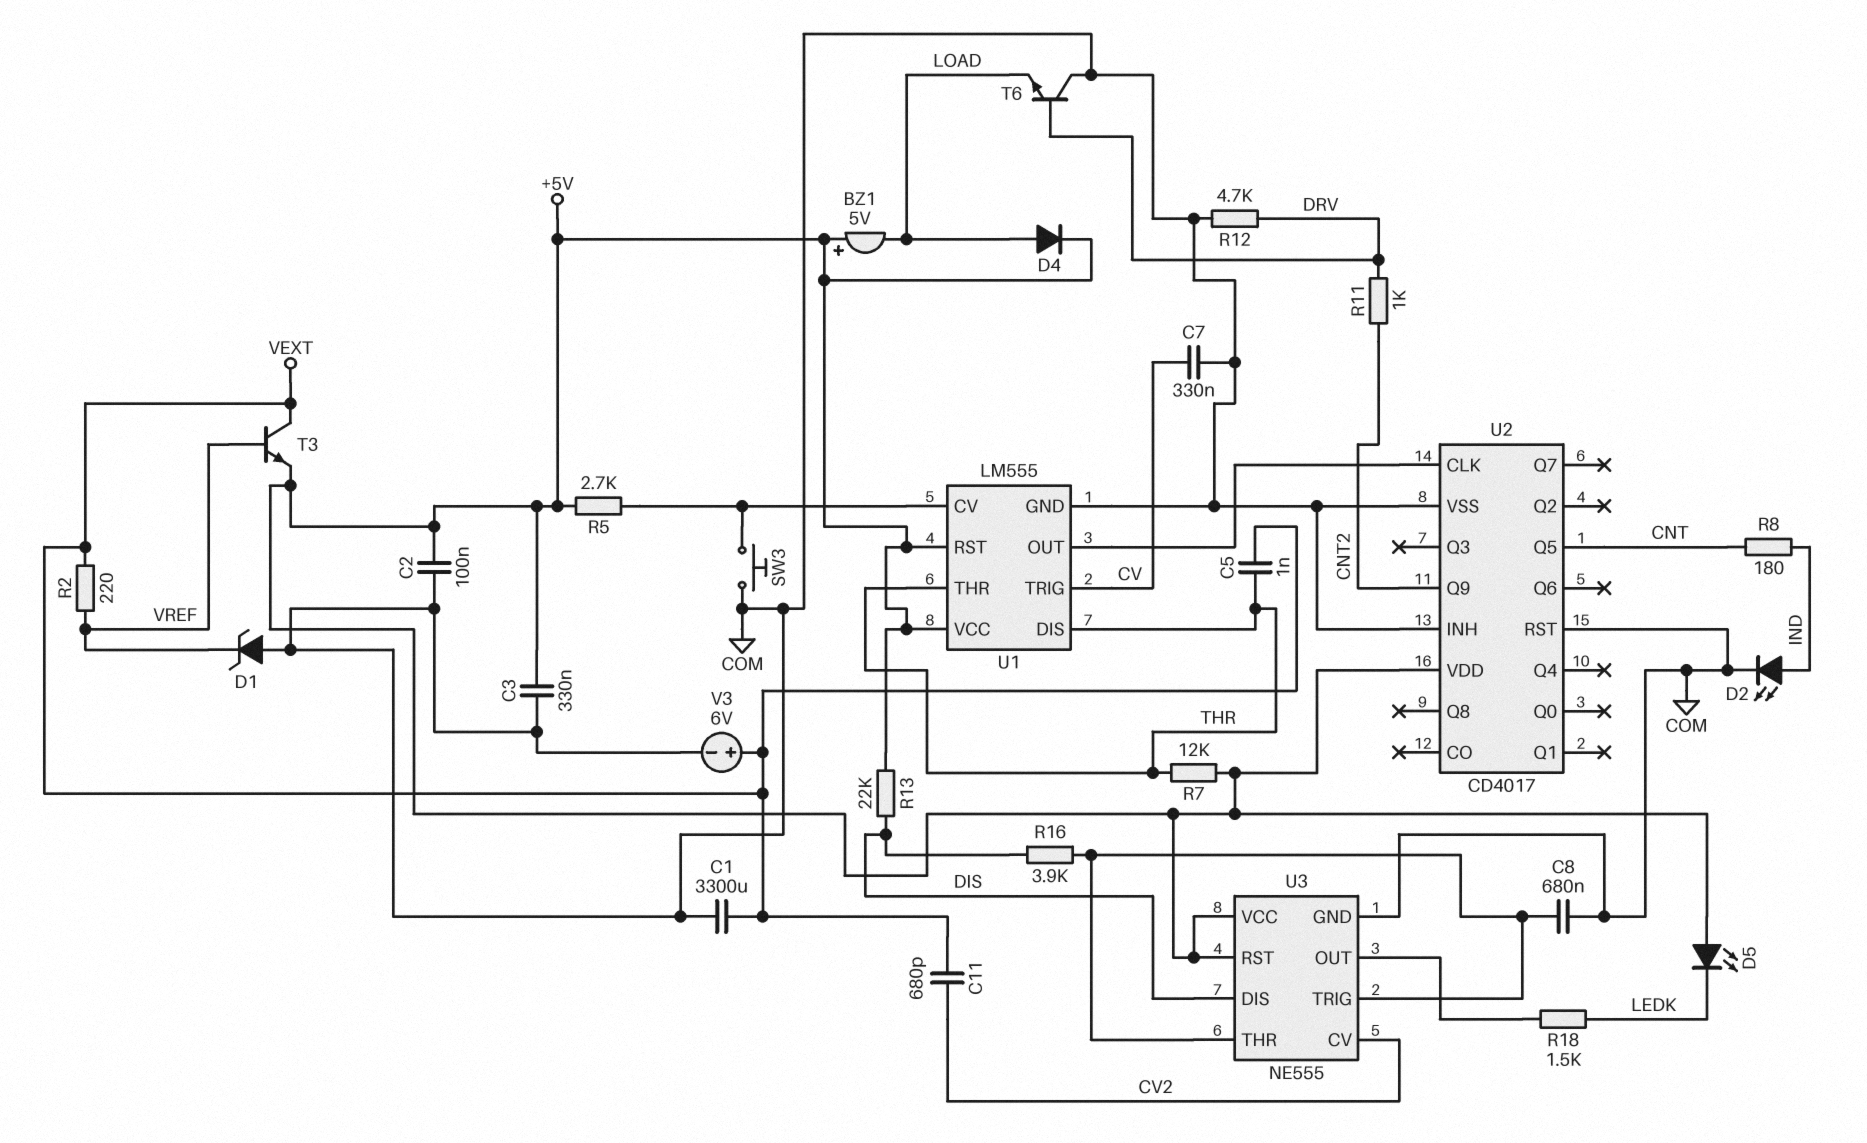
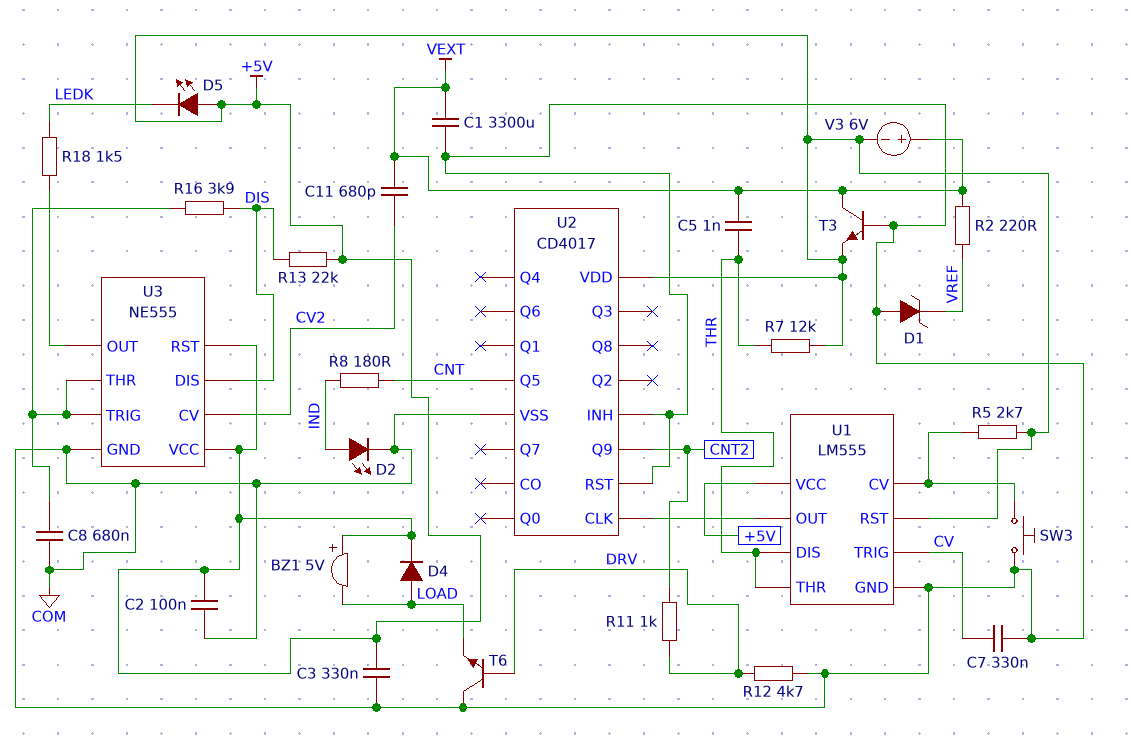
T3: NPN (B VREF, C VEXT, E +5V) -> NPN (B COM, C VEXT, E +5V)
V3: 6V (plus VEXT, minus COM) -> 6V (plus VEXT, minus +5V)

